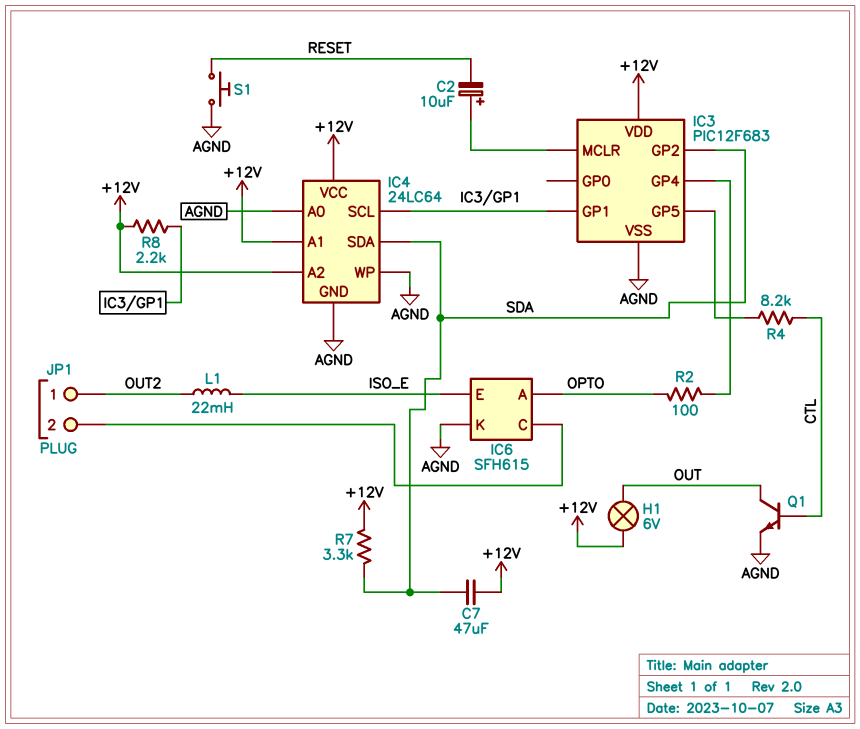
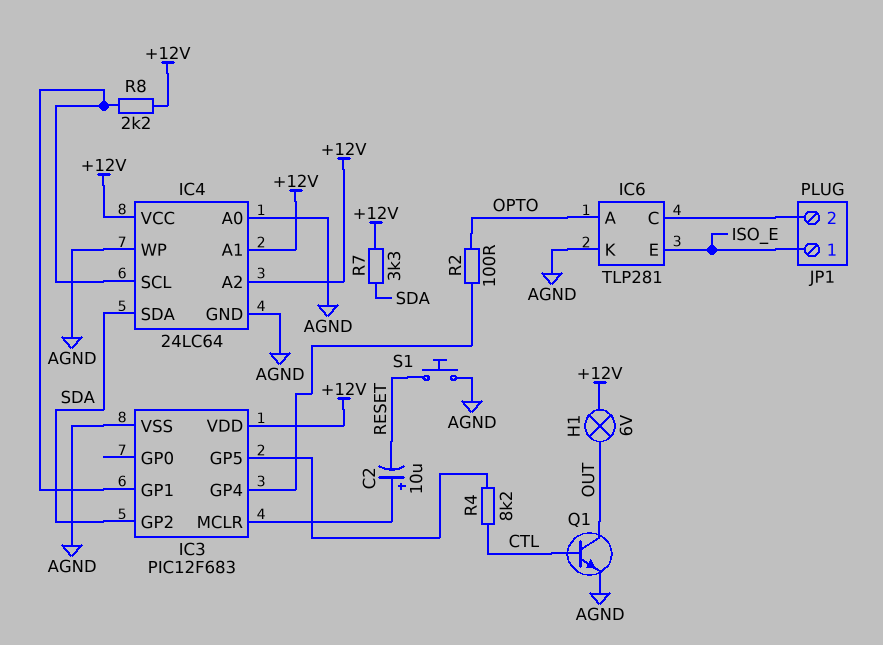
C7: 47uF (+12V, SDA) -> none
IC6: SFH615 -> TLP281
JP1 pin 1: OUT2 -> ISO_E
L1: 22mH (ISO_E, OUT2) -> none

